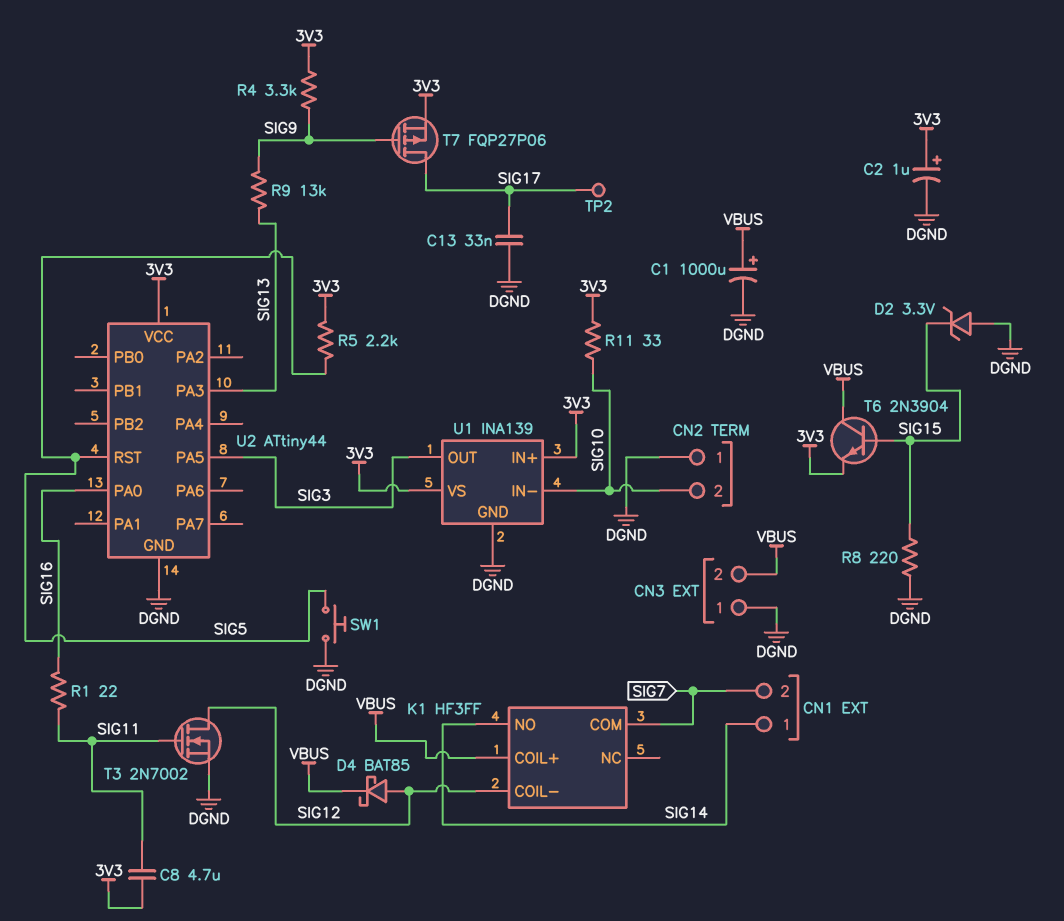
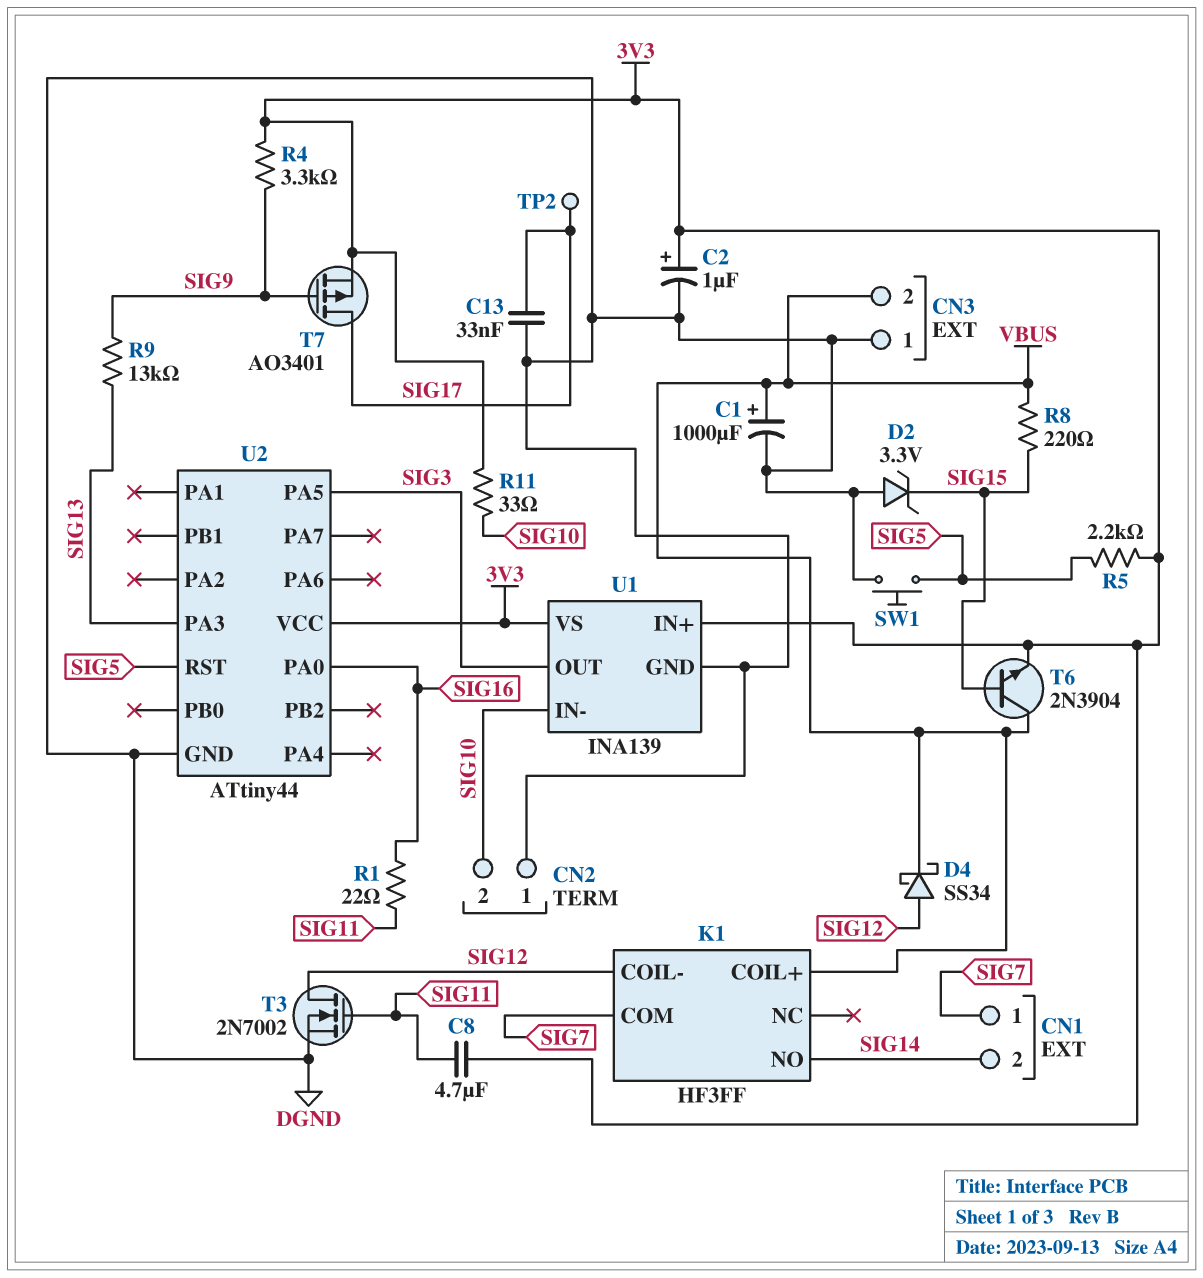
CN1 pin 1: SIG14 -> SIG7
CN1 pin 2: SIG7 -> SIG14
D4: schottky BAT85 (A SIG12, K VBUS) -> schottky SS34 (A SIG12, K VBUS)
R8: 220 (DGND, SIG15) -> 220 (SIG15, VBUS)
T7: PMOS FQP27P06 (G SIG9, D SIG17, S 3V3) -> PMOS AO3401 (G SIG9, D SIG17, S 3V3)

